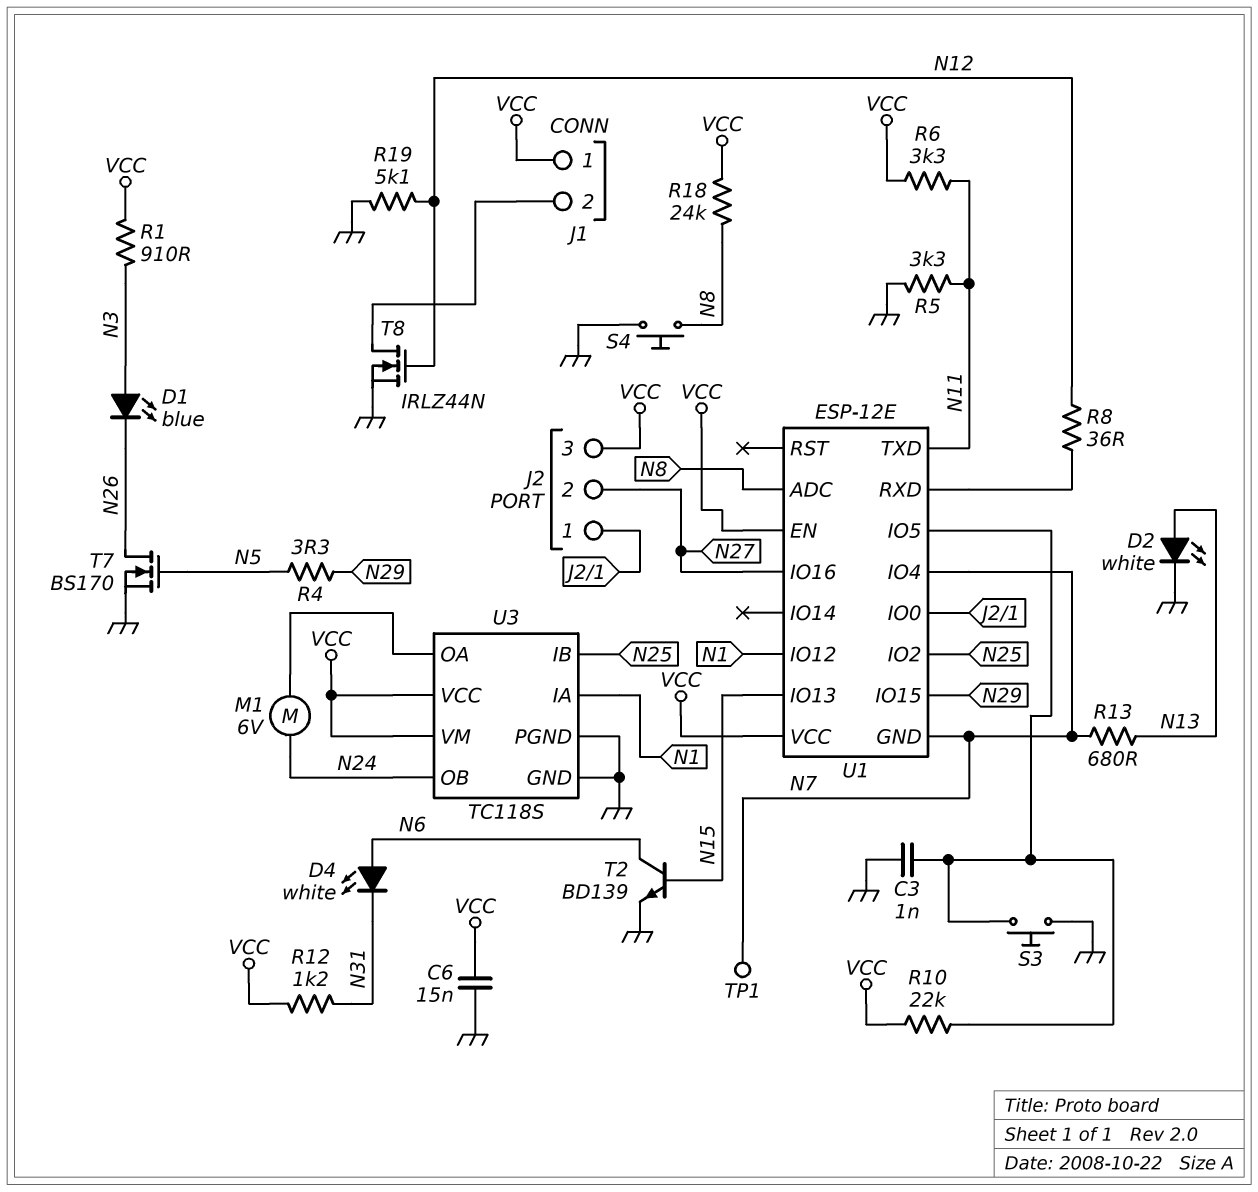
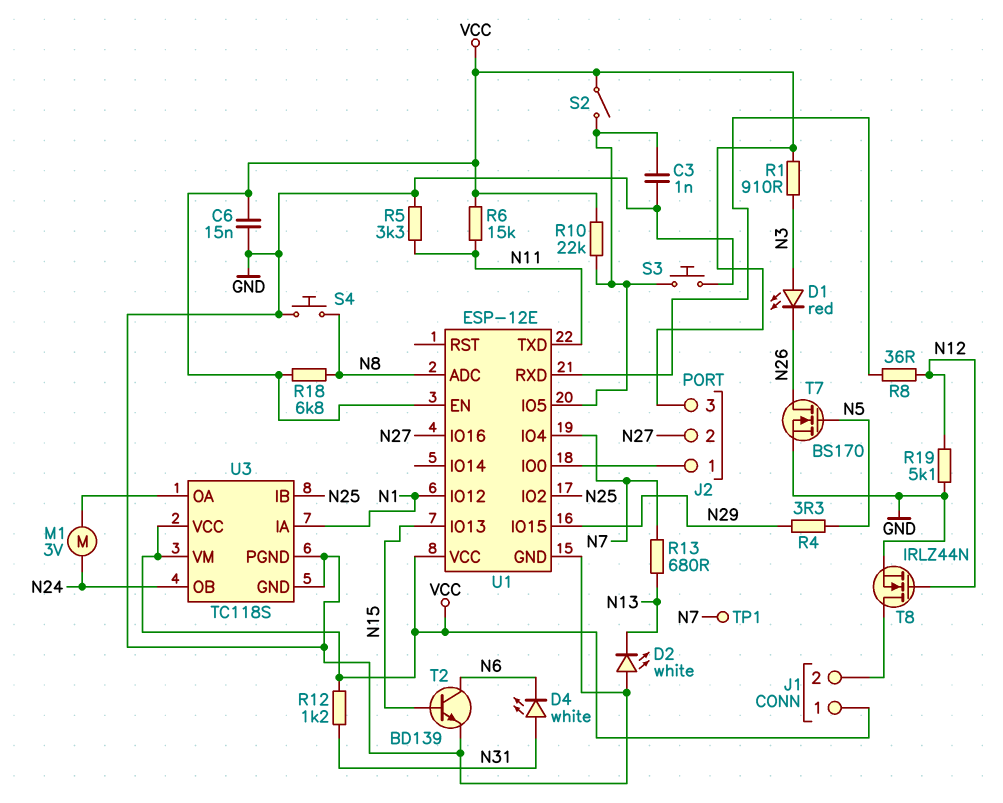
D1: LED blue (A N3, K N26) -> LED red (A N3, K N26)
D2: LED white (A N13, K GND) -> LED white (A GND, K N13)
D4: LED white (A N6, K N31) -> LED white (A N31, K N6)
M1: motor 6V (N24, U3/OA) -> motor 3V (N24, U3/OA)
R6: 3.3k (N11, VCC) -> 15k (N11, VCC)
R18: 24k (N8, VCC) -> 6.8k (N8, VCC)
S2: none -> switch (U1/IO5, VCC)
U1 pin GND: N7 -> GND

